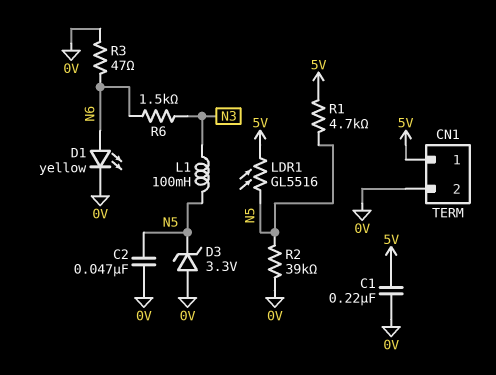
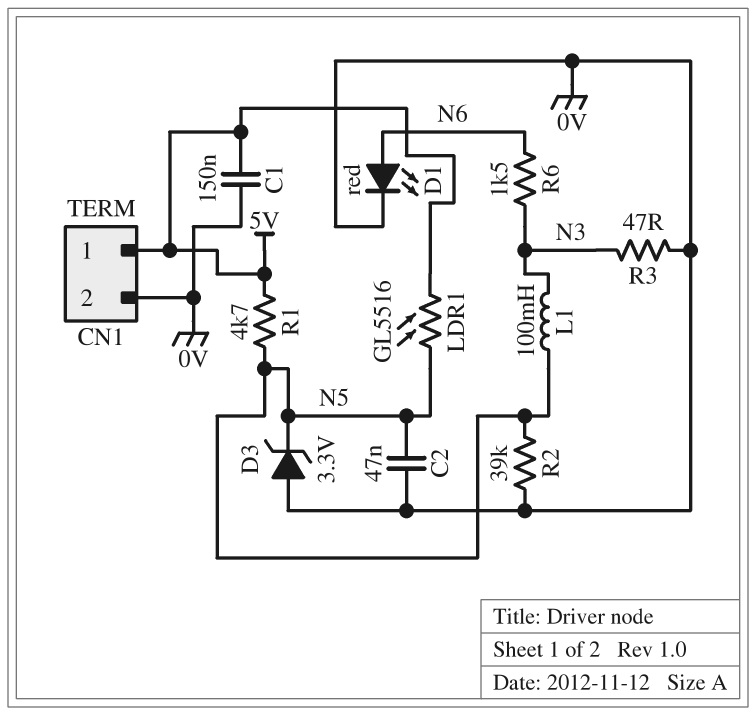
C1: 220nF (0V, 5V) -> 150nF (0V, 5V)
D1: LED yellow (A N6, K 0V) -> LED red (A N6, K 0V)
R3: 47 (0V, N6) -> 47 (0V, N3)

